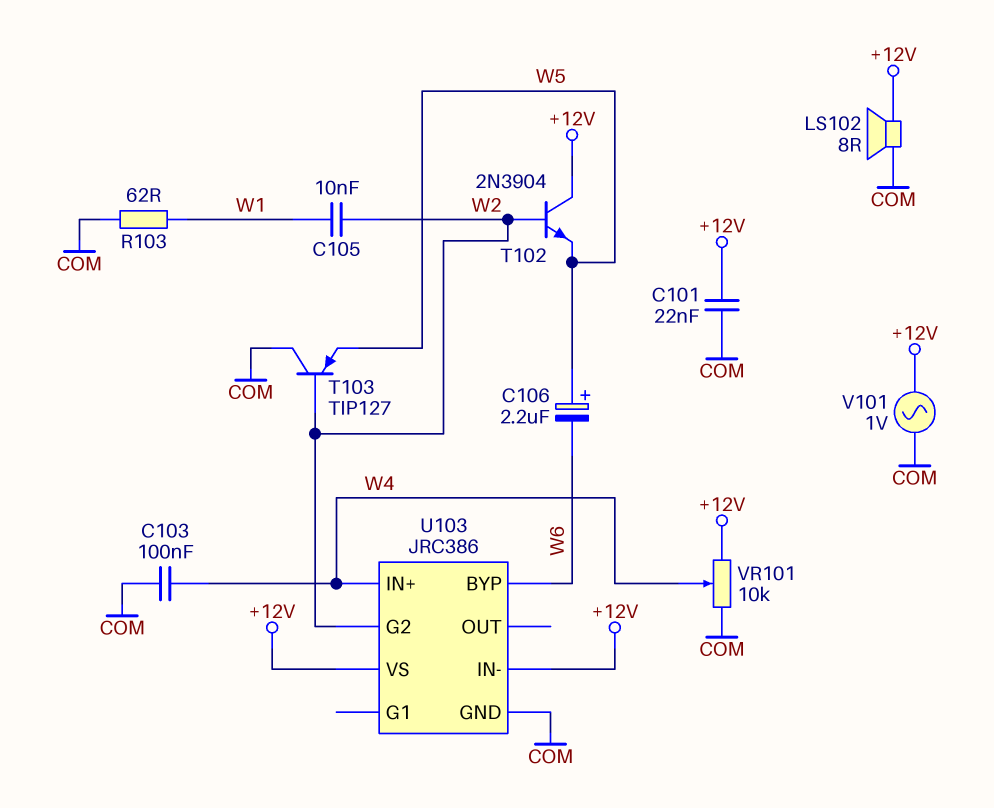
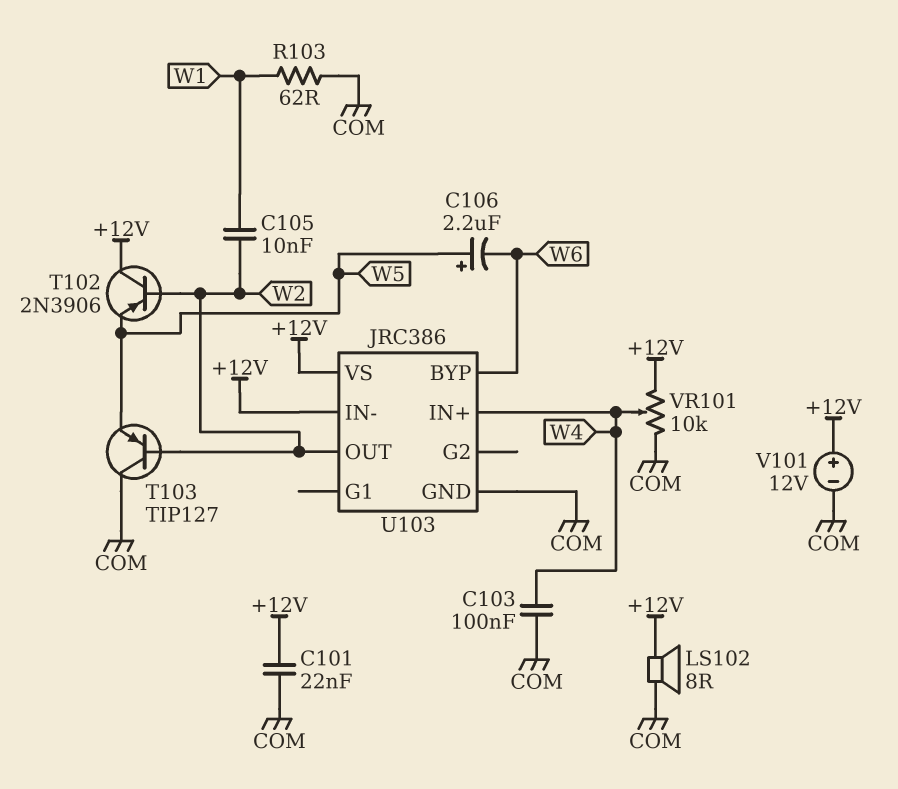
T102: NPN 2N3904 (B W2, C +12V, E W5) -> PNP 2N3906 (B W2, C +12V, E W5)
U103 pin G2: W2 -> none
U103 pin OUT: none -> W2
V101: AC 1V (+12V, COM) -> 12V (plus +12V, minus COM)

